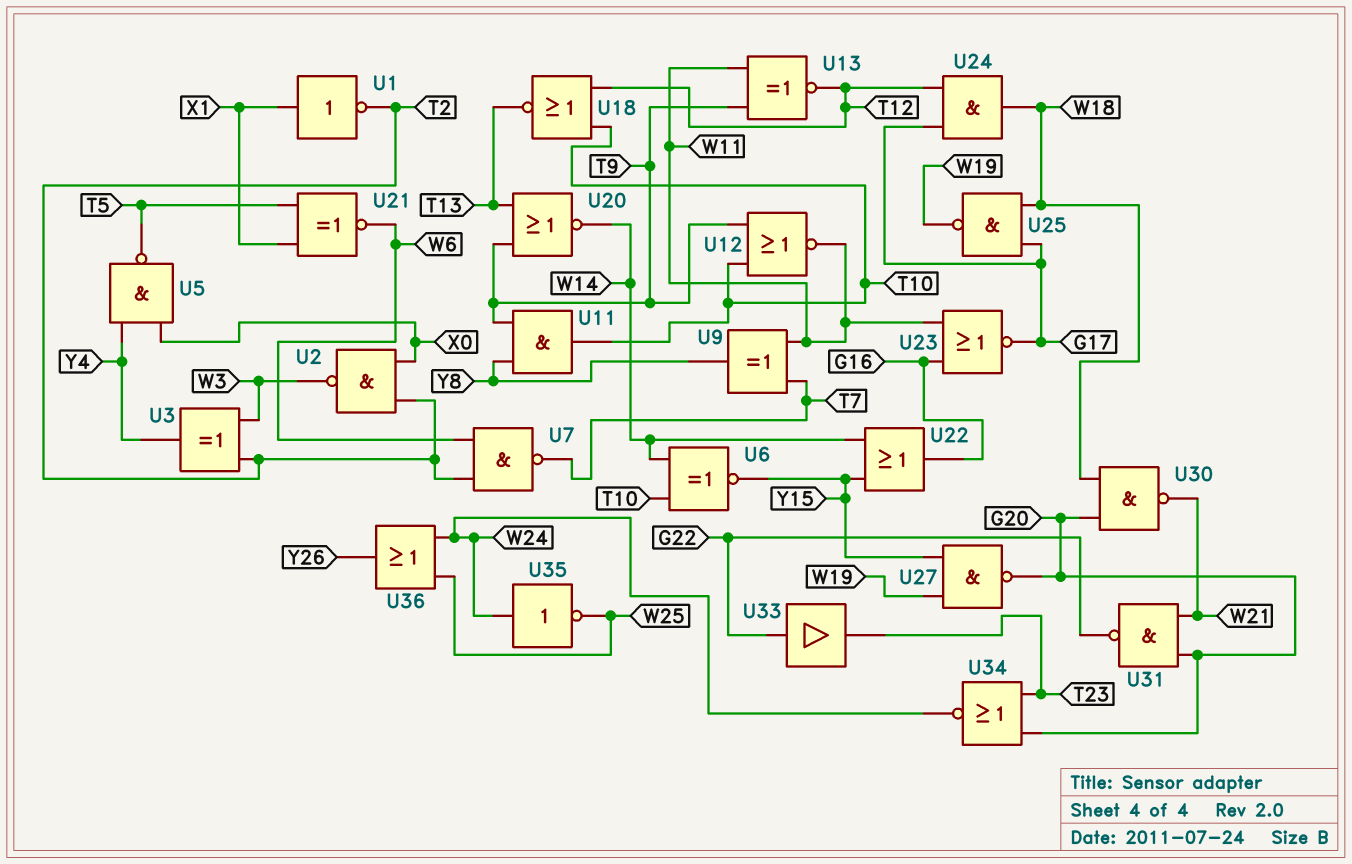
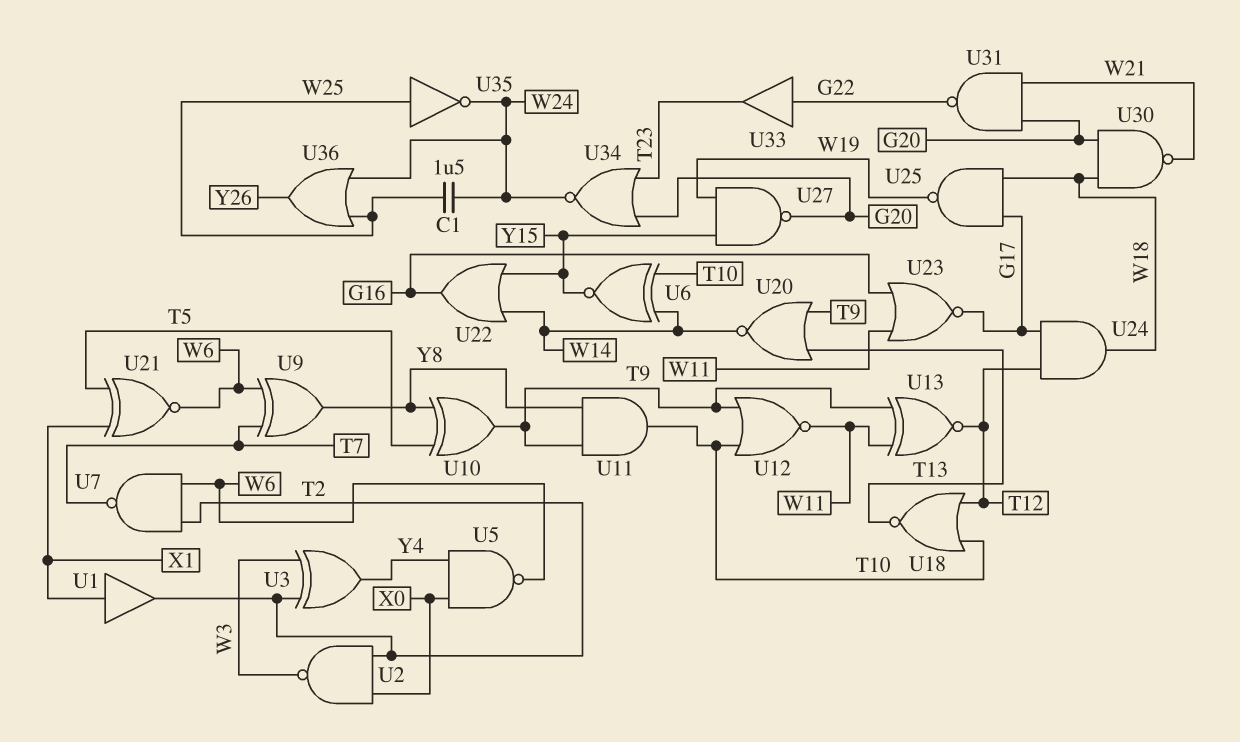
C1: none -> 1.5uF (W24, W25)
U1: NOT (in X1, out T2) -> buffer (in X1, out T2)
U5: NAND (in X0, in Y4, out T5) -> NAND (in X0, in Y4, out W6)
U9: XOR (in T7, in W11, out Y8) -> XOR (in T7, in W6, out Y8)
U10: none -> XOR (in T5, in Y8, out T9)
U35: NOT (in W24, out W25) -> NOT (in W25, out W24)

